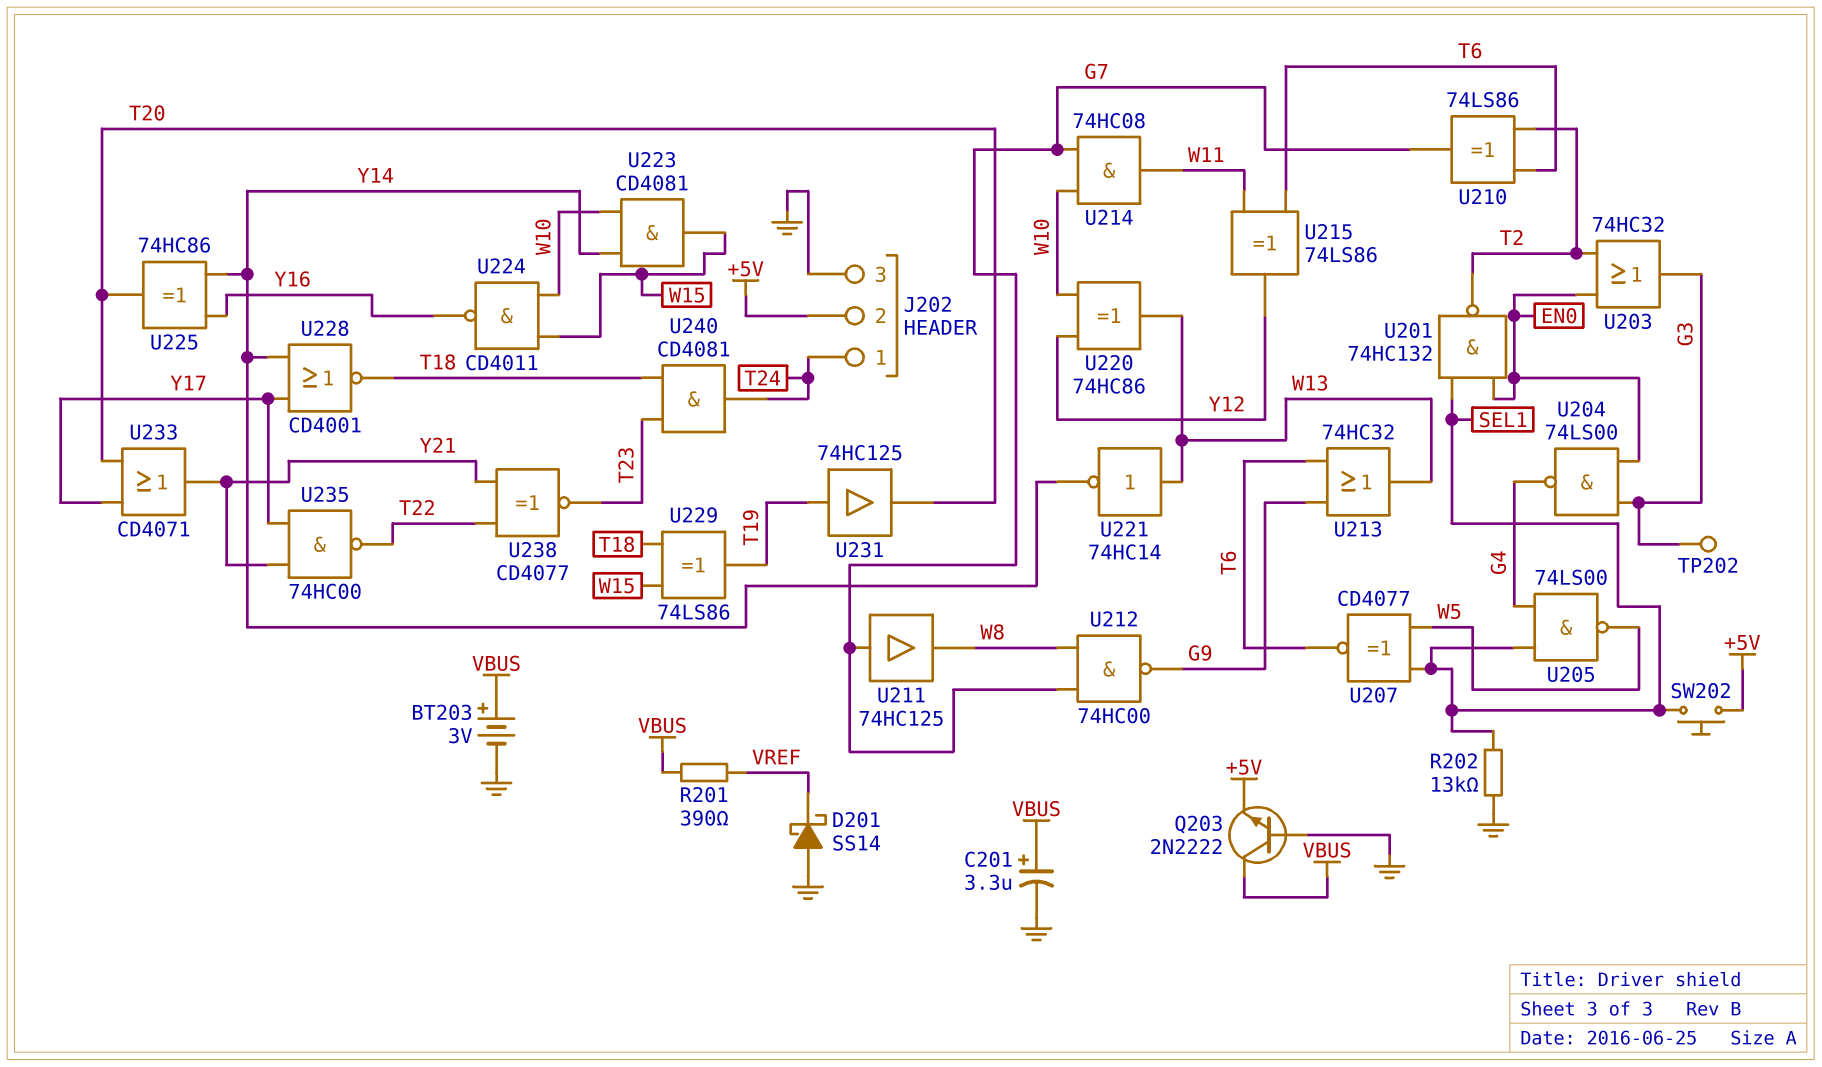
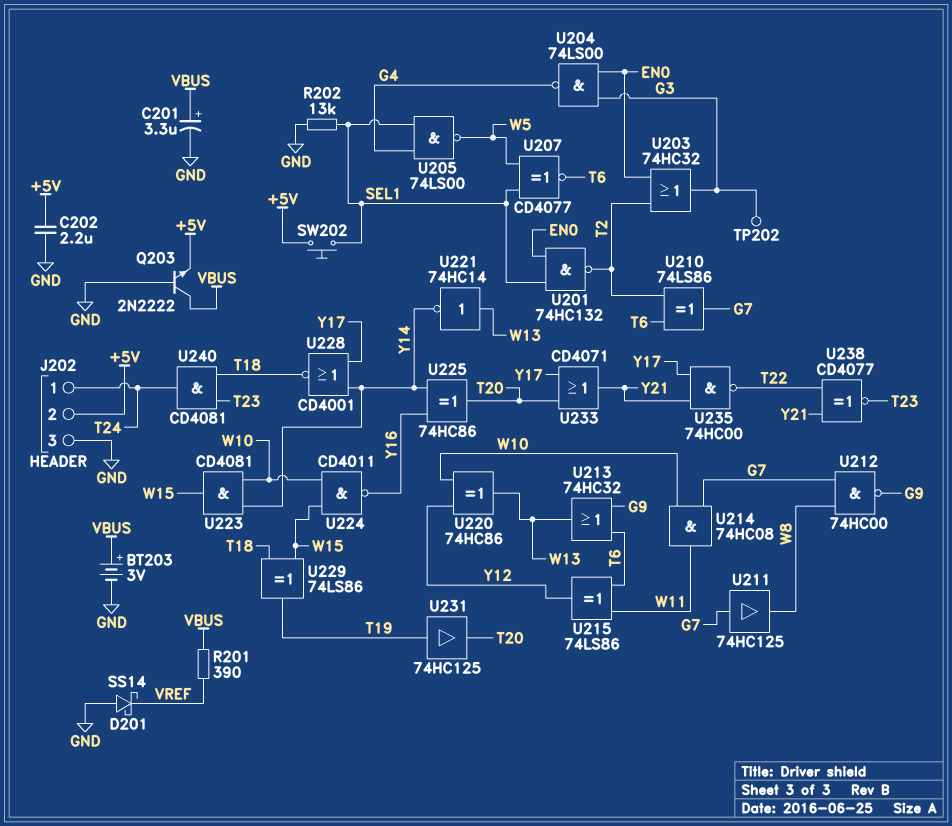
C202: none -> 2.2uF (+5V, GND)

